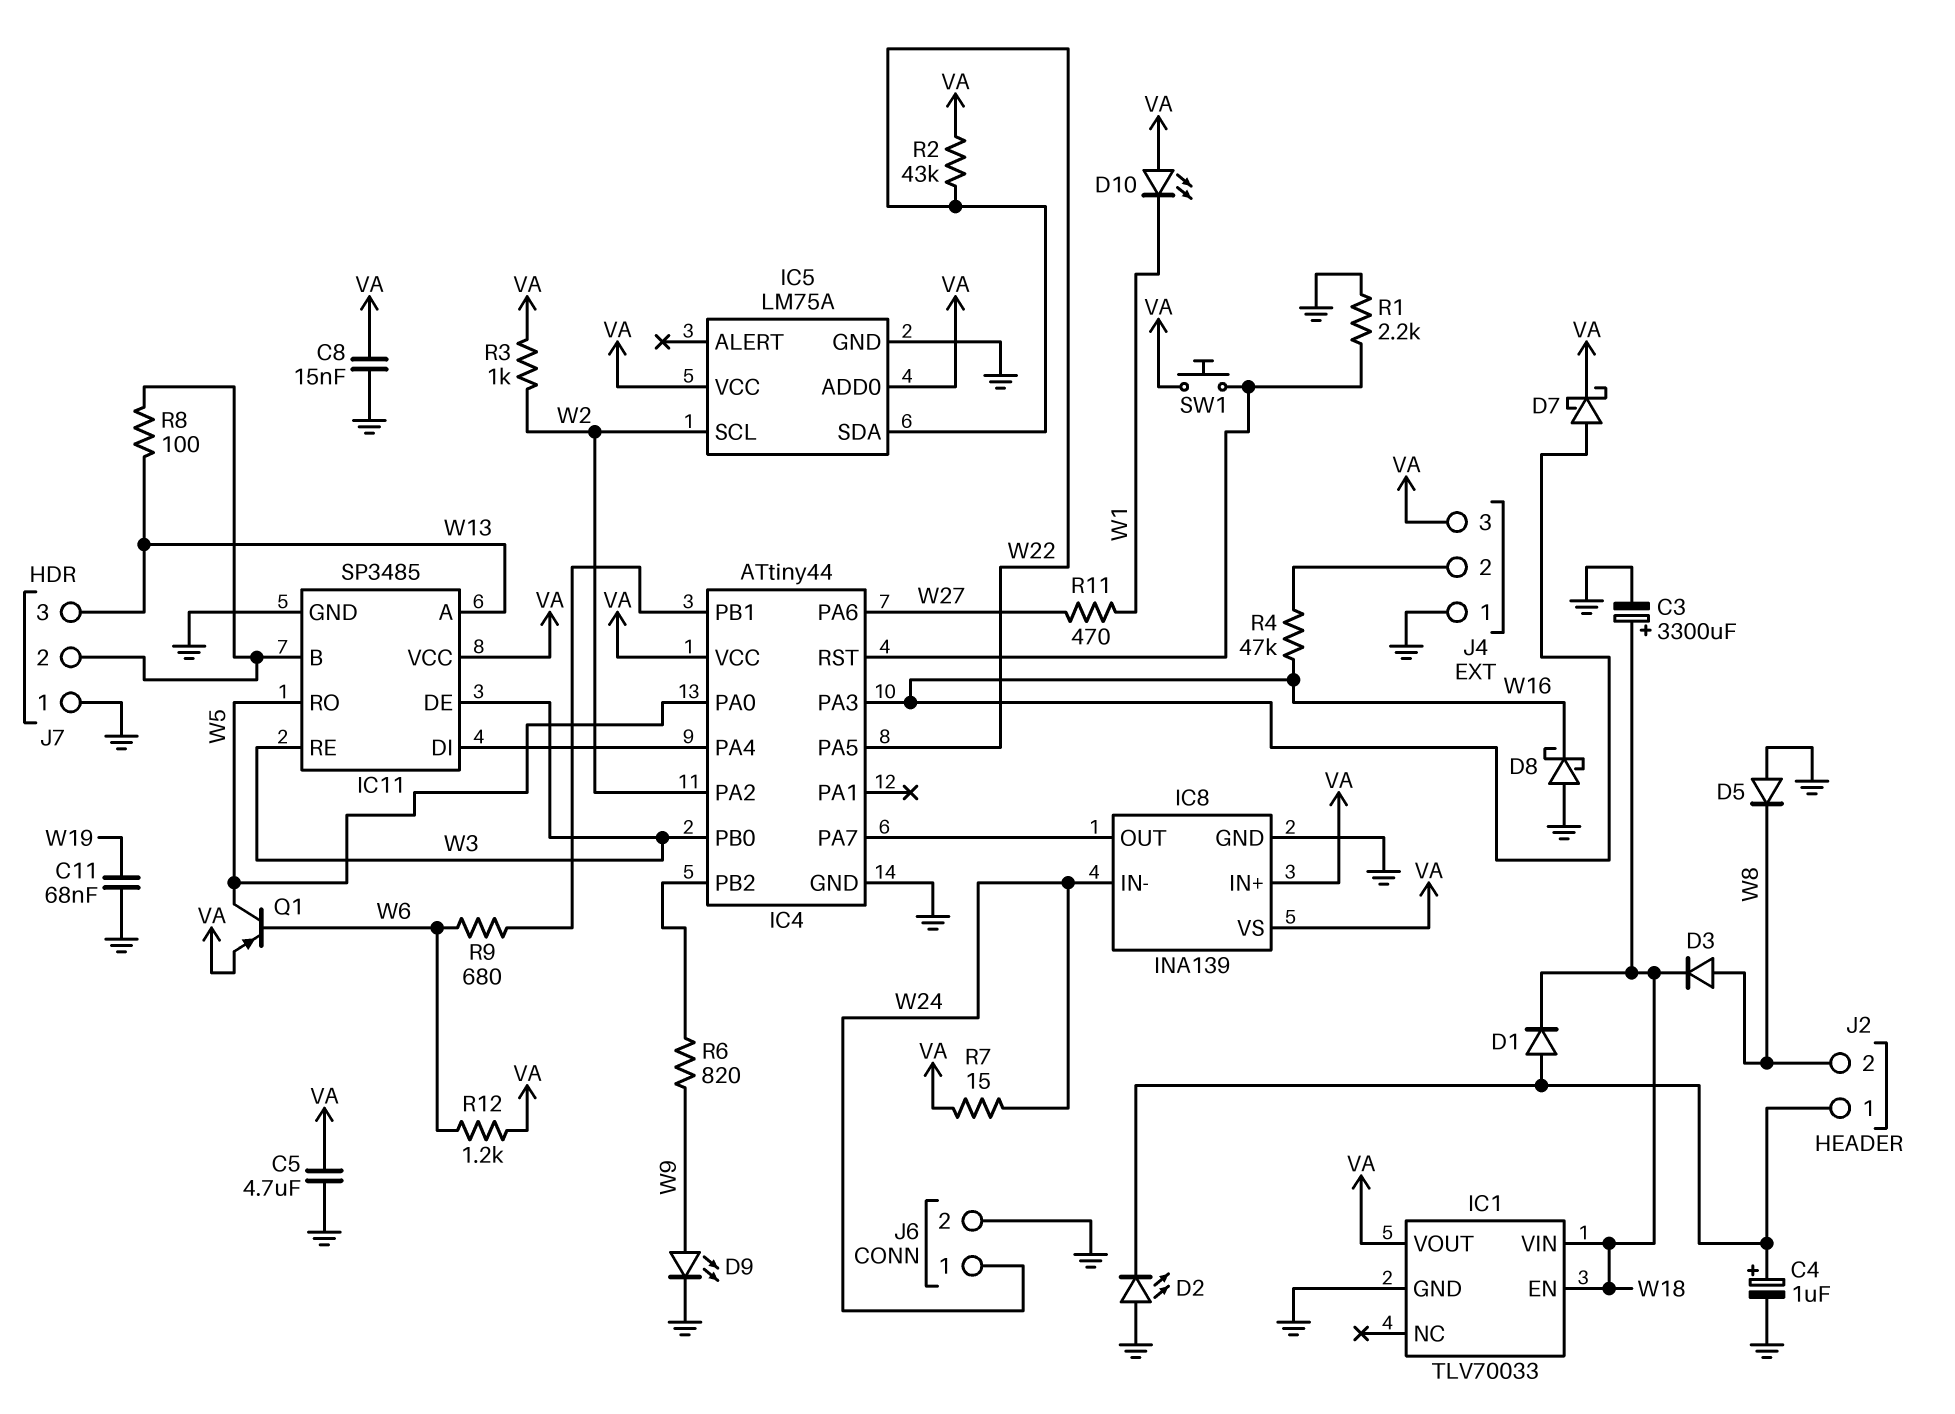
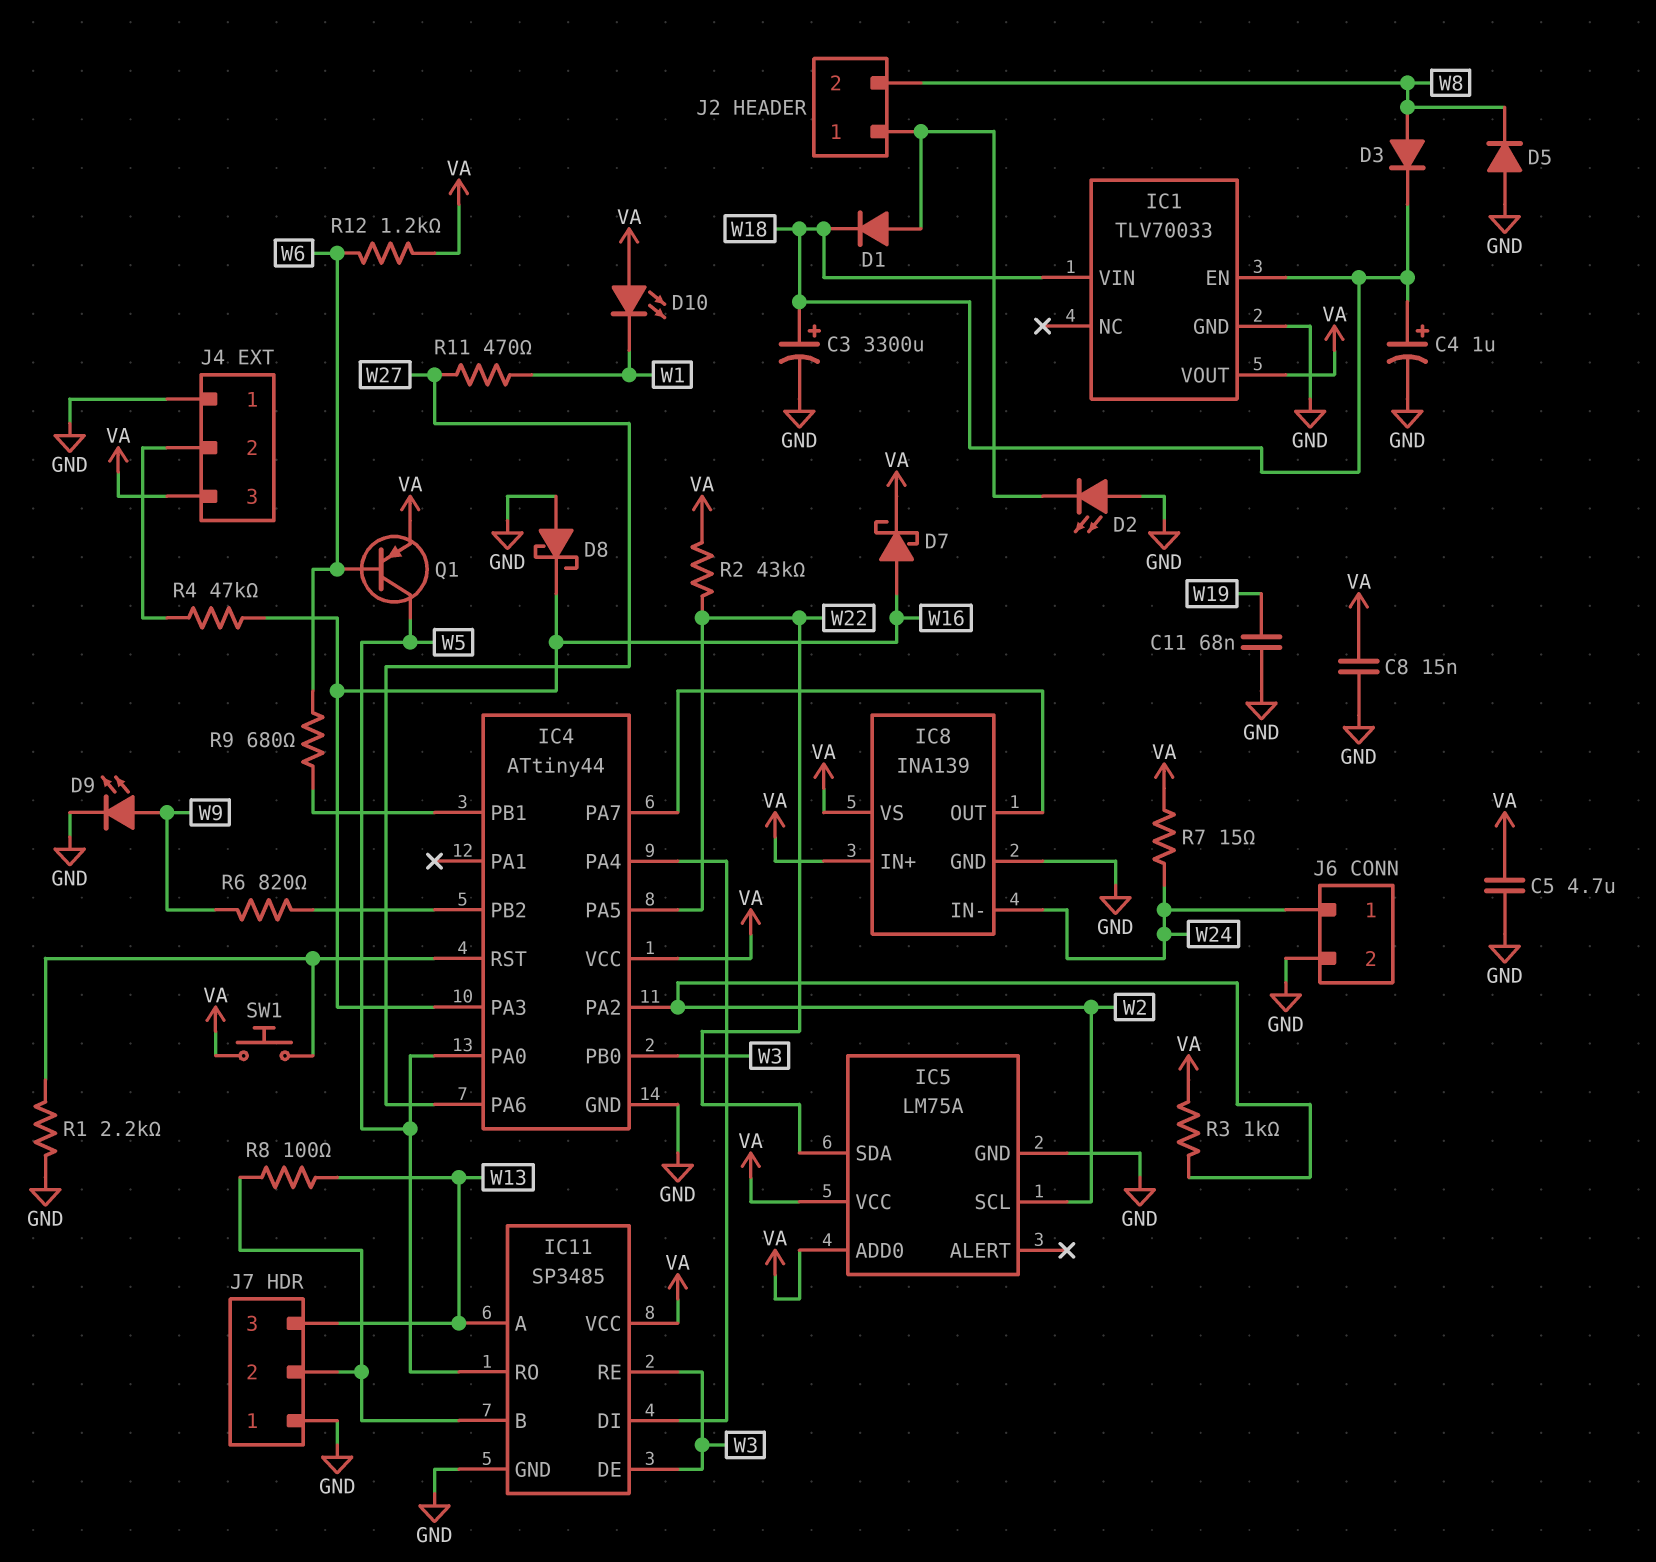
C4: 1uF (plus J2/1, minus GND) -> 1uF (plus W18, minus GND)

